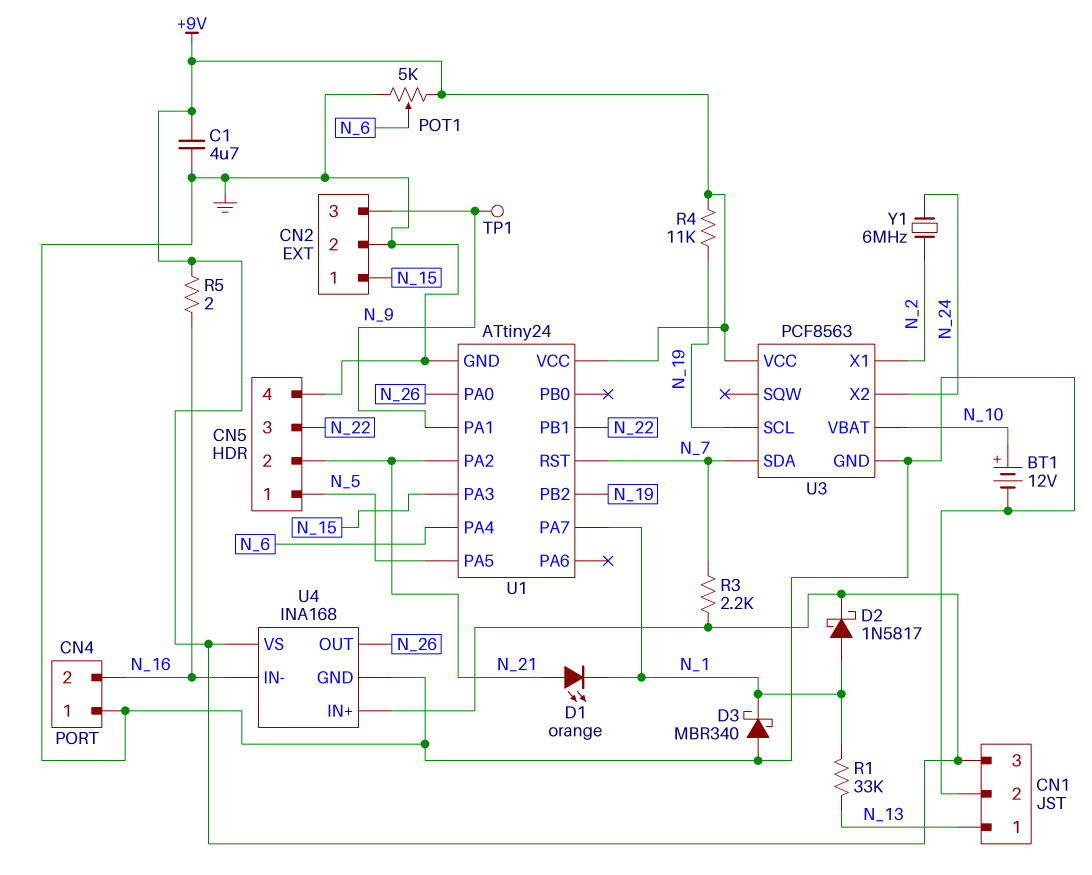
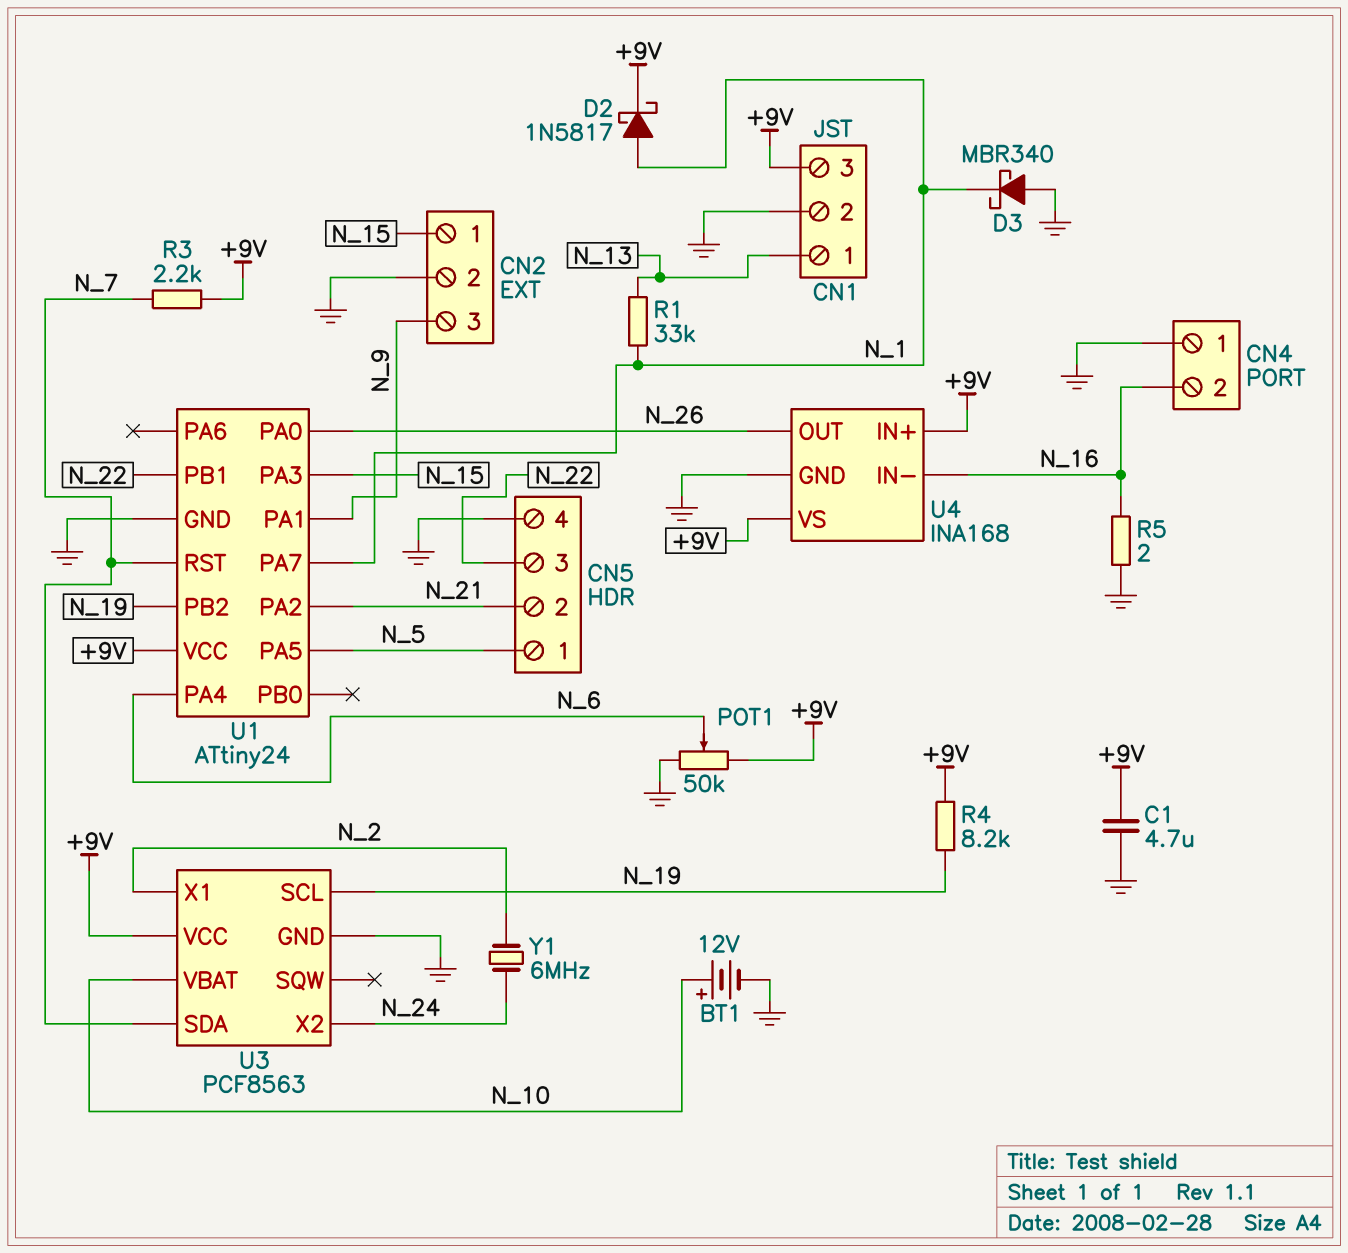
D1: LED orange (A N_21, K N_1) -> none
POT1: 5k (+9V, GND, wiper N_6) -> 50k (+9V, GND, wiper N_6)
R4: 11k (+9V, N_19) -> 8.2k (+9V, N_19)
R5: 2 (+9V, N_16) -> 2 (GND, N_16)
TP1: test point (N_9) -> none

